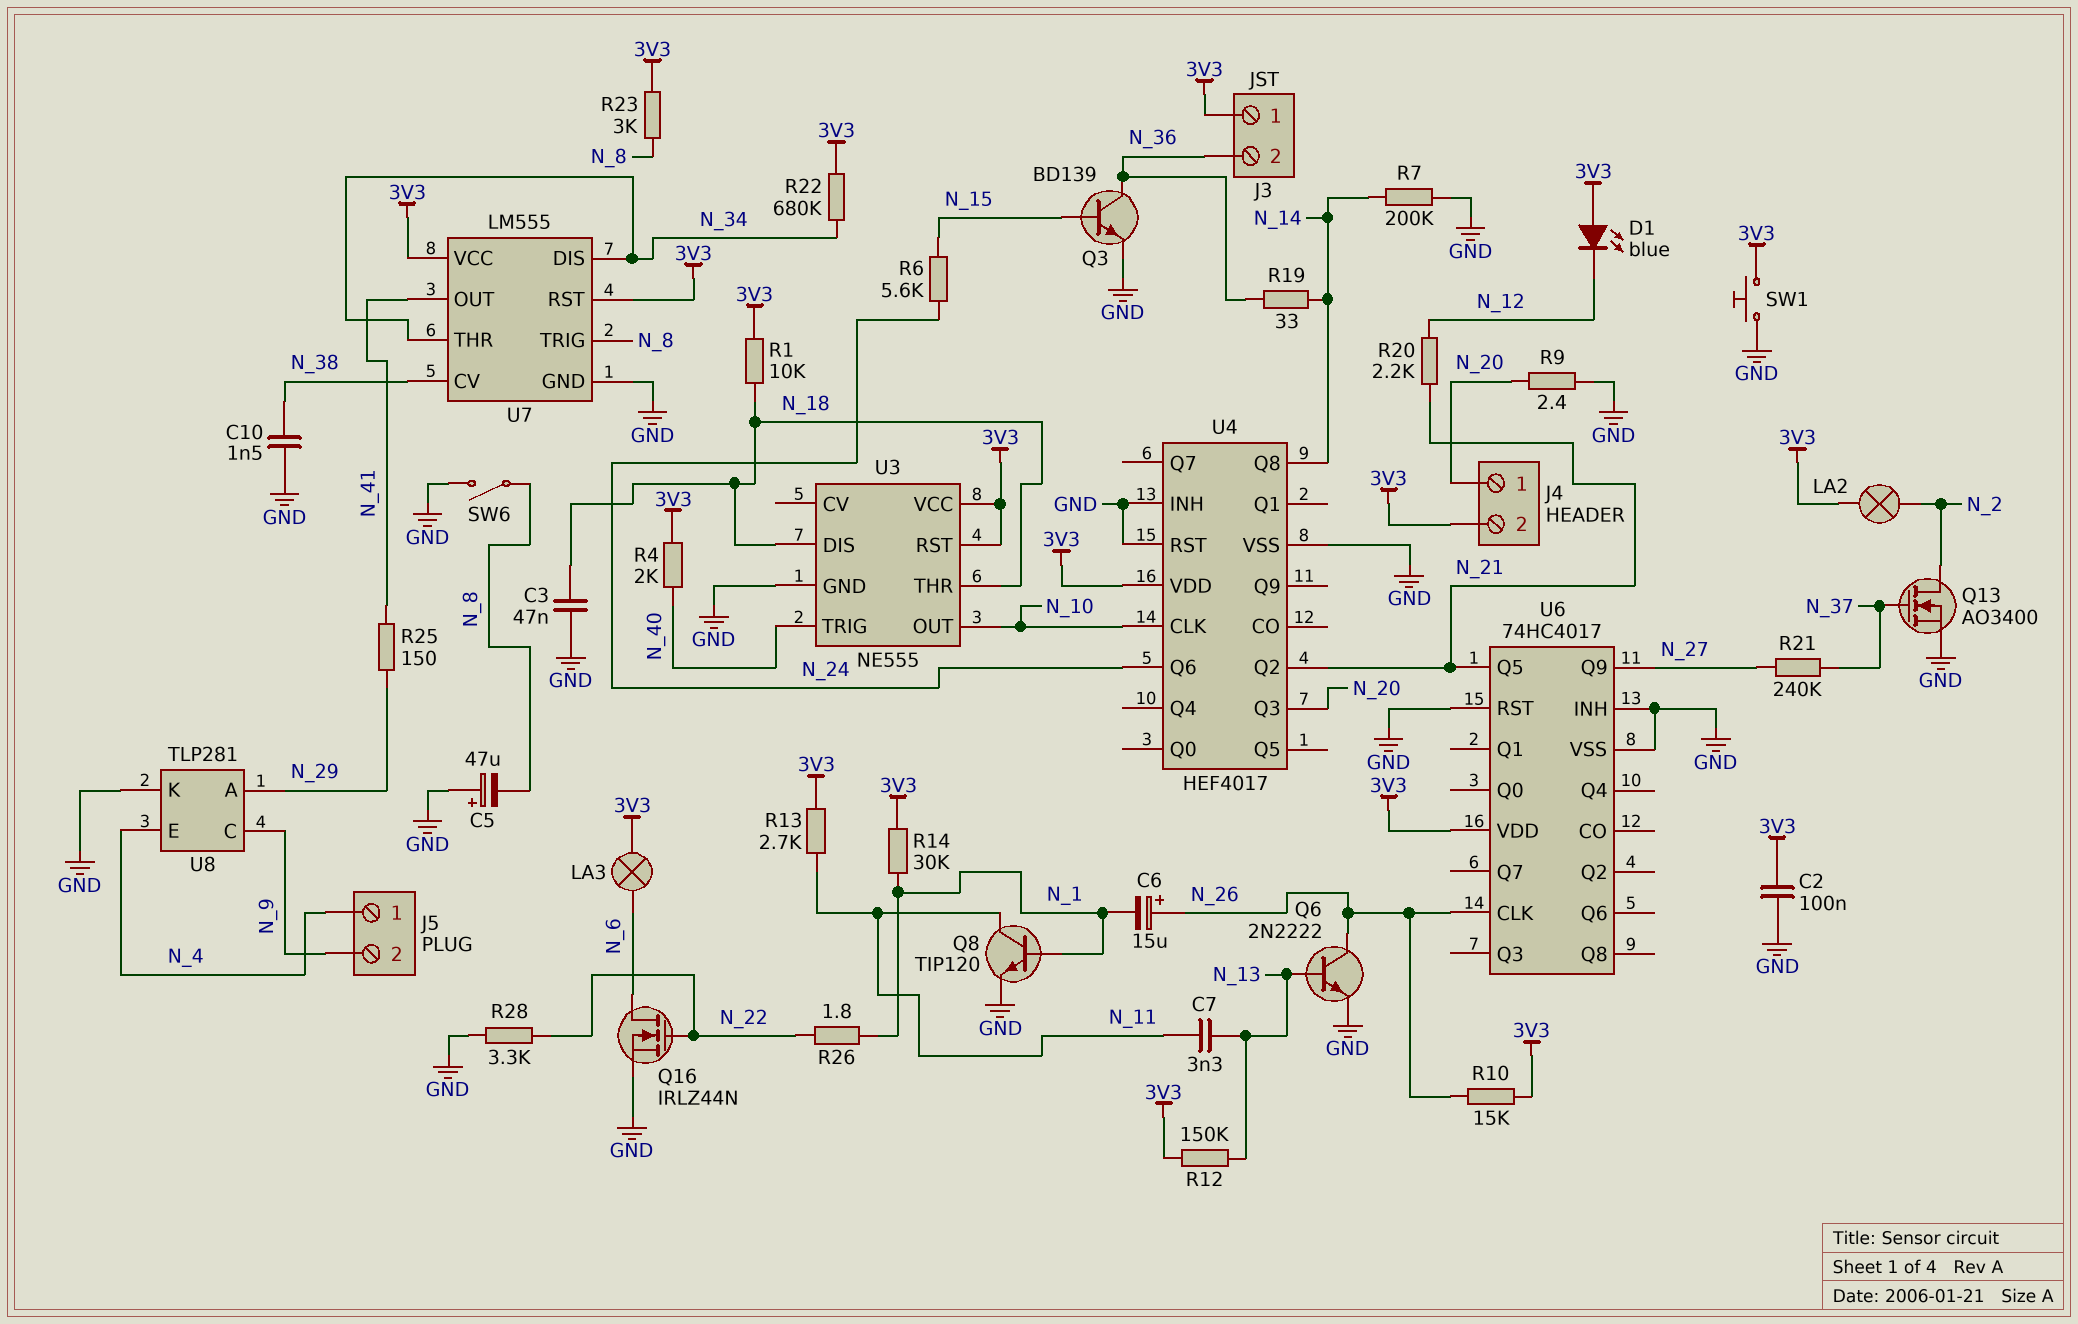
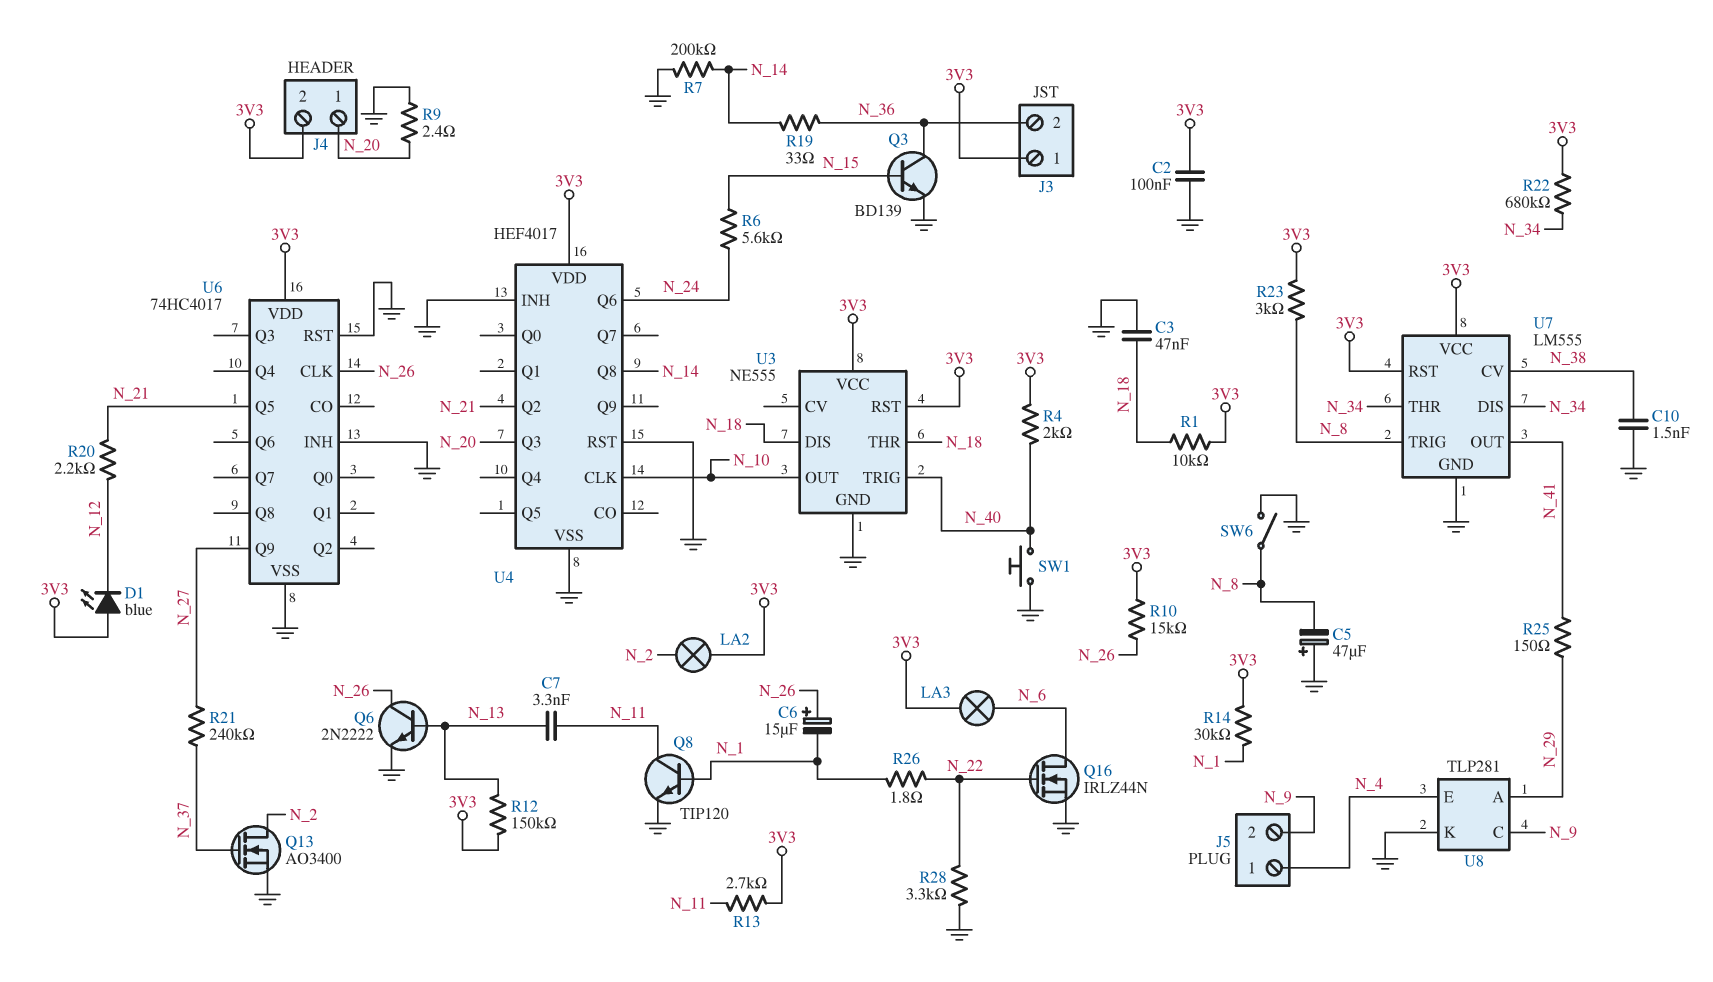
SW1: button (3V3, GND) -> button (GND, N_40)

